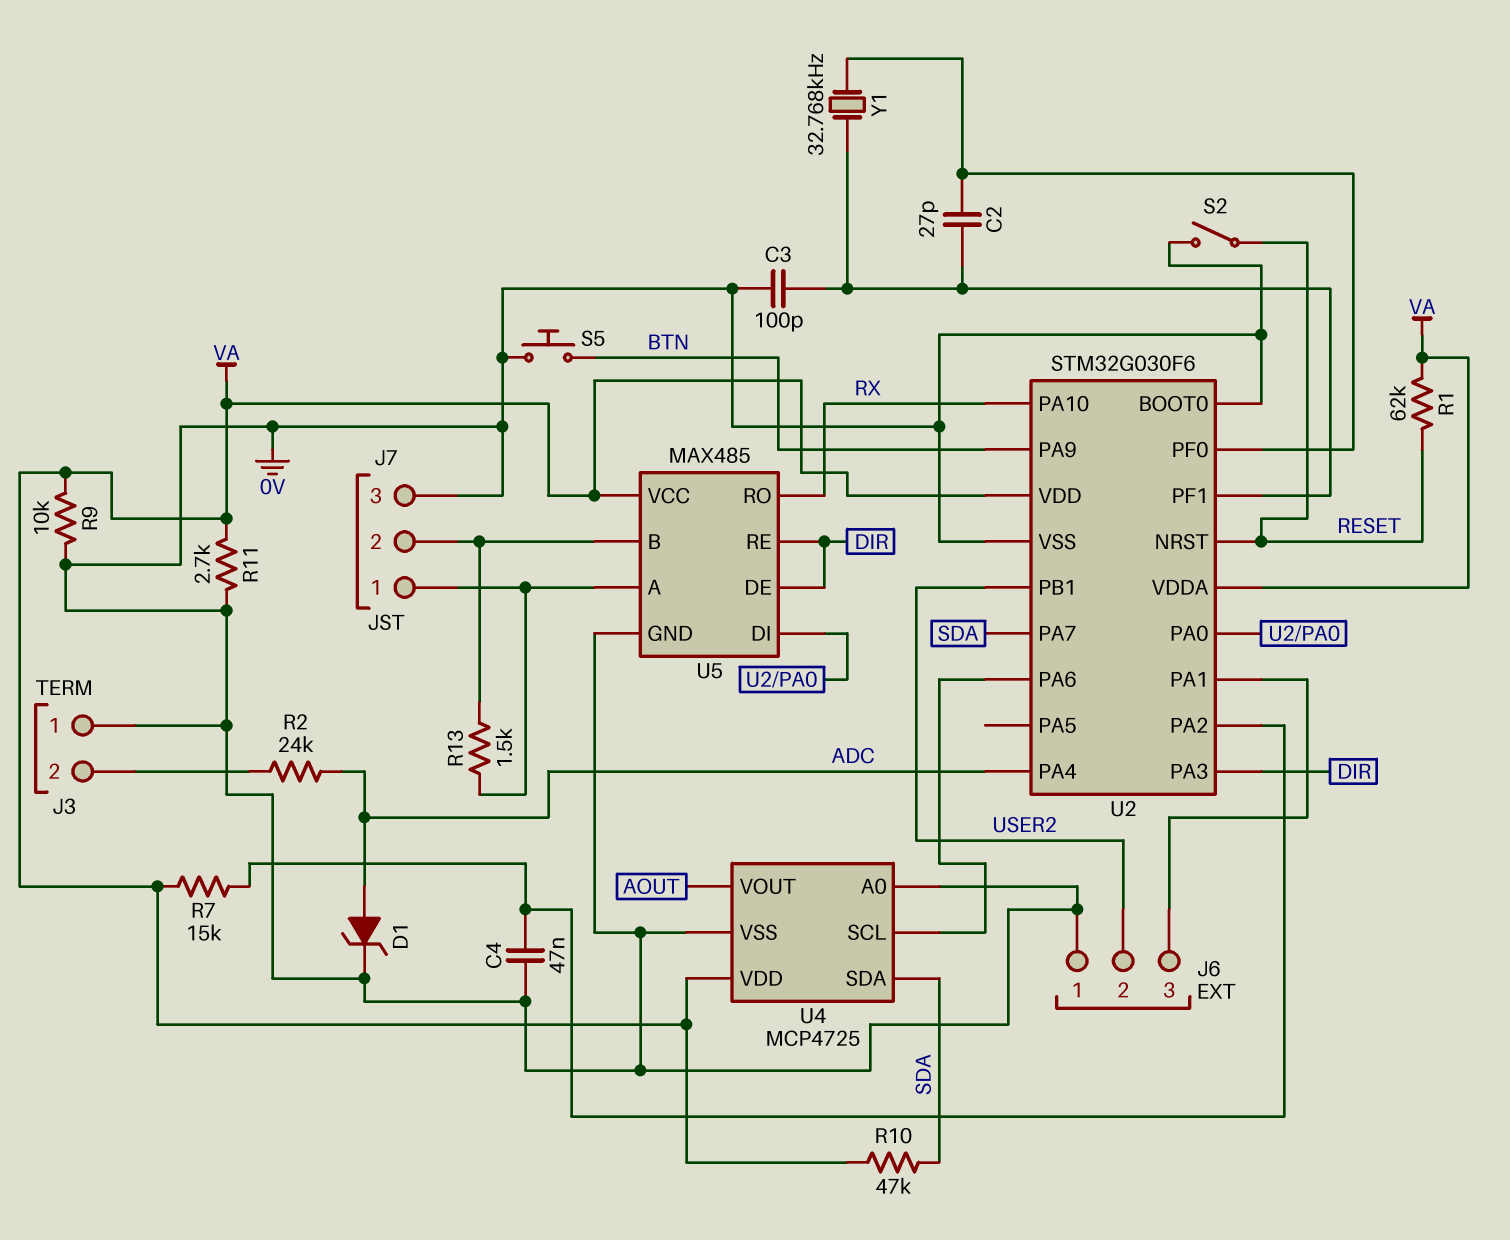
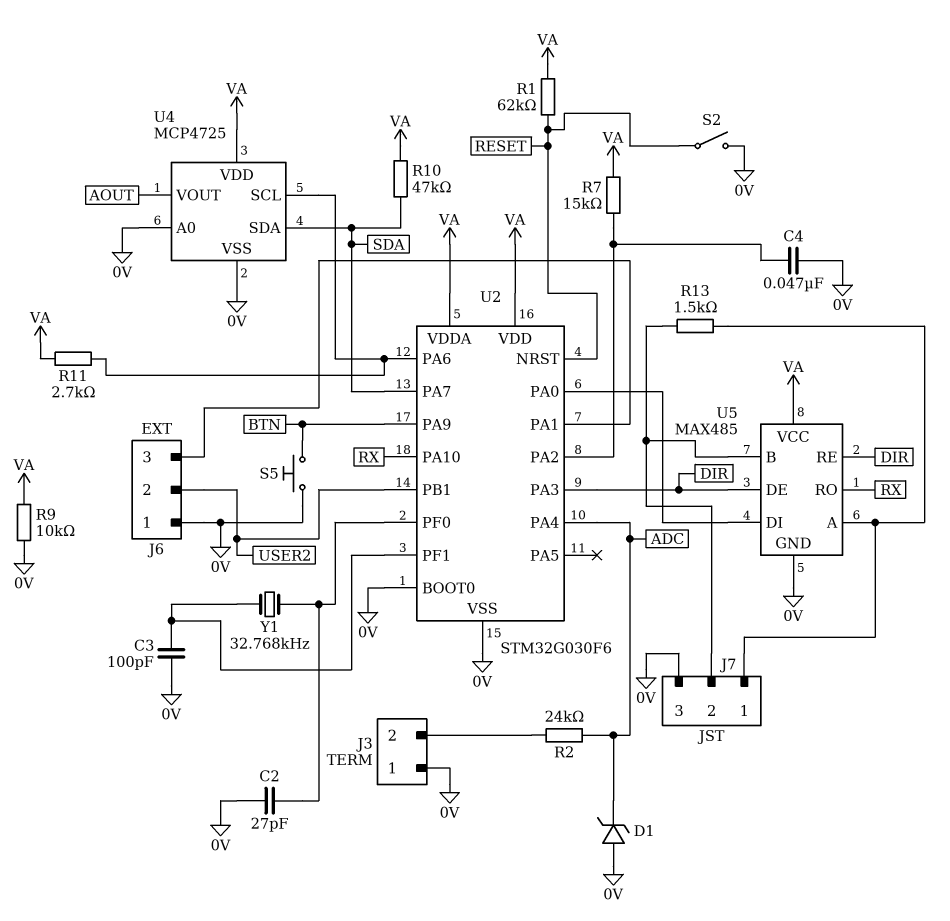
C2: 27pF (U2/PF0, U2/PF1) -> 27pF (0V, U2/PF0)
D1: zener (A ADC, K 0V) -> zener (A 0V, K ADC)
R11: 2.7k (0V, VA) -> 2.7k (U2/PA6, VA)

